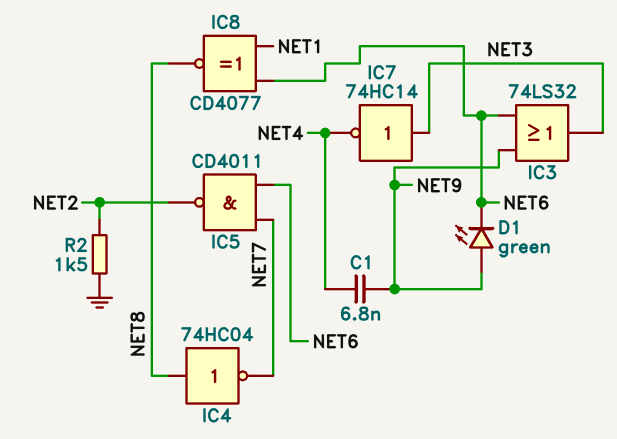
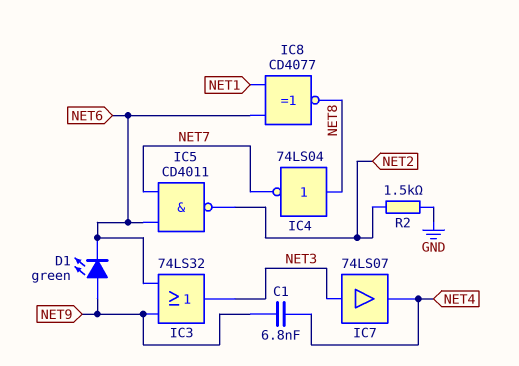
IC4: NOT 74HC04 (in NET8, out NET7) -> NOT 74LS04 (in NET8, out NET7)
IC7: NOT 74HC14 (in NET3, out NET4) -> buffer 74LS07 (in NET3, out NET4)

